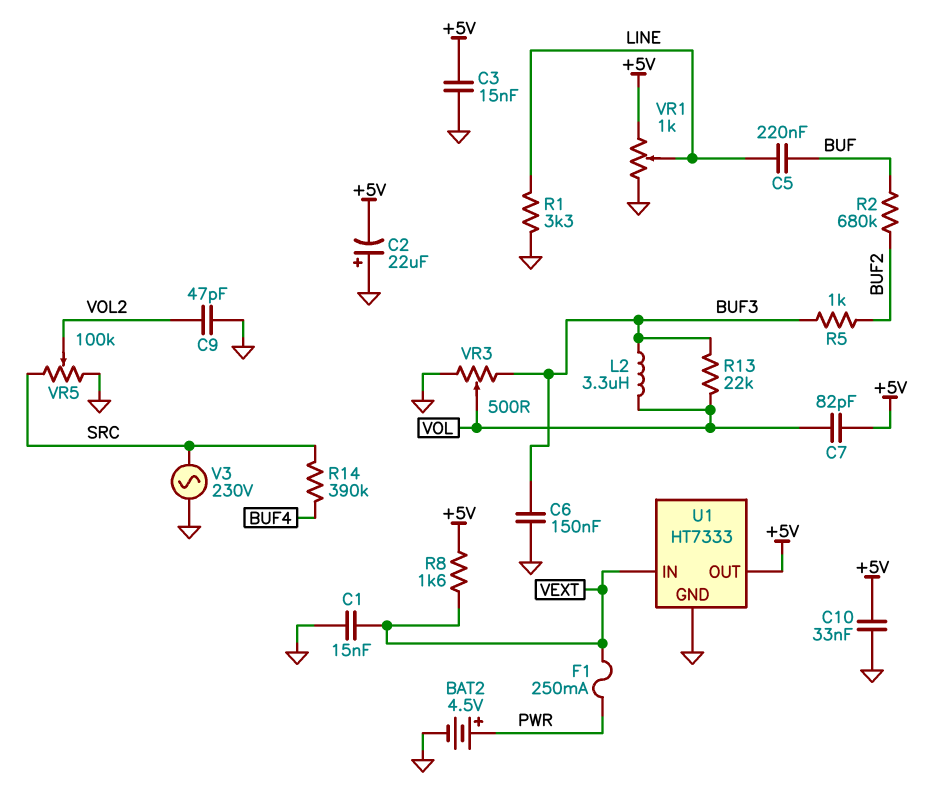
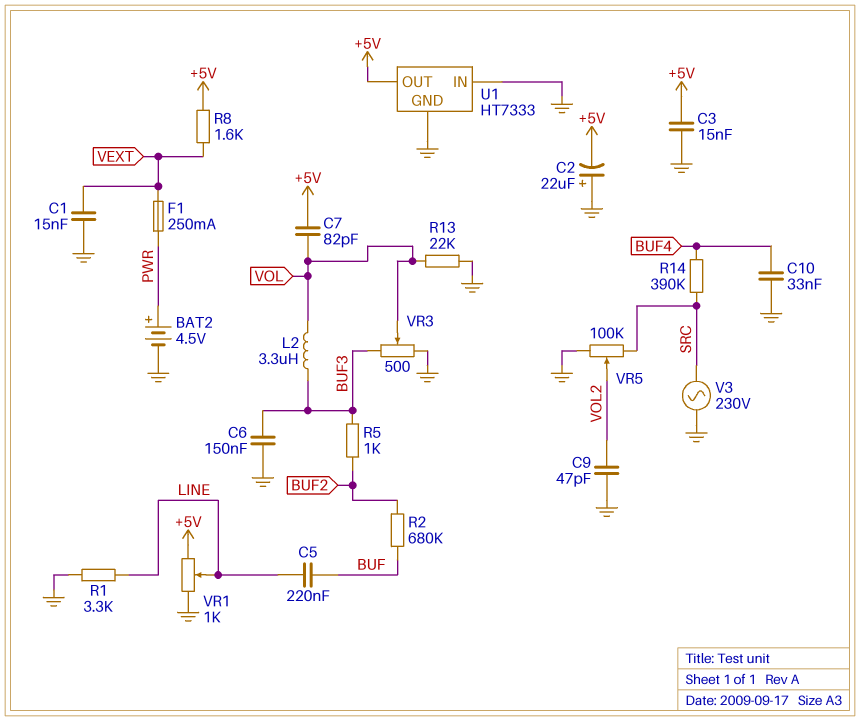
C10: 33nF (+5V, GND) -> 33nF (BUF4, GND)
R13: 22k (BUF3, VOL) -> 22k (GND, VOL)
U1 pin IN: VEXT -> GND

